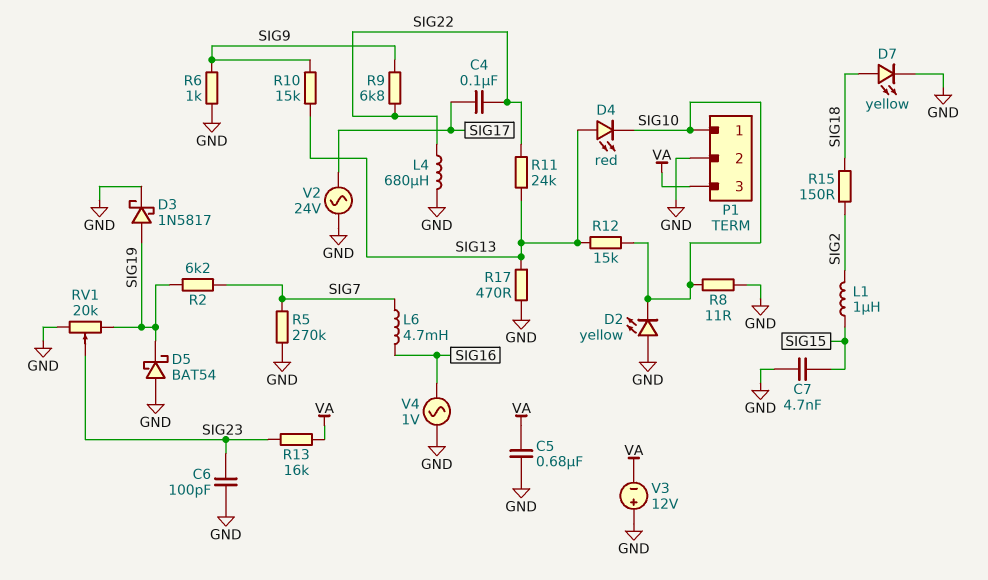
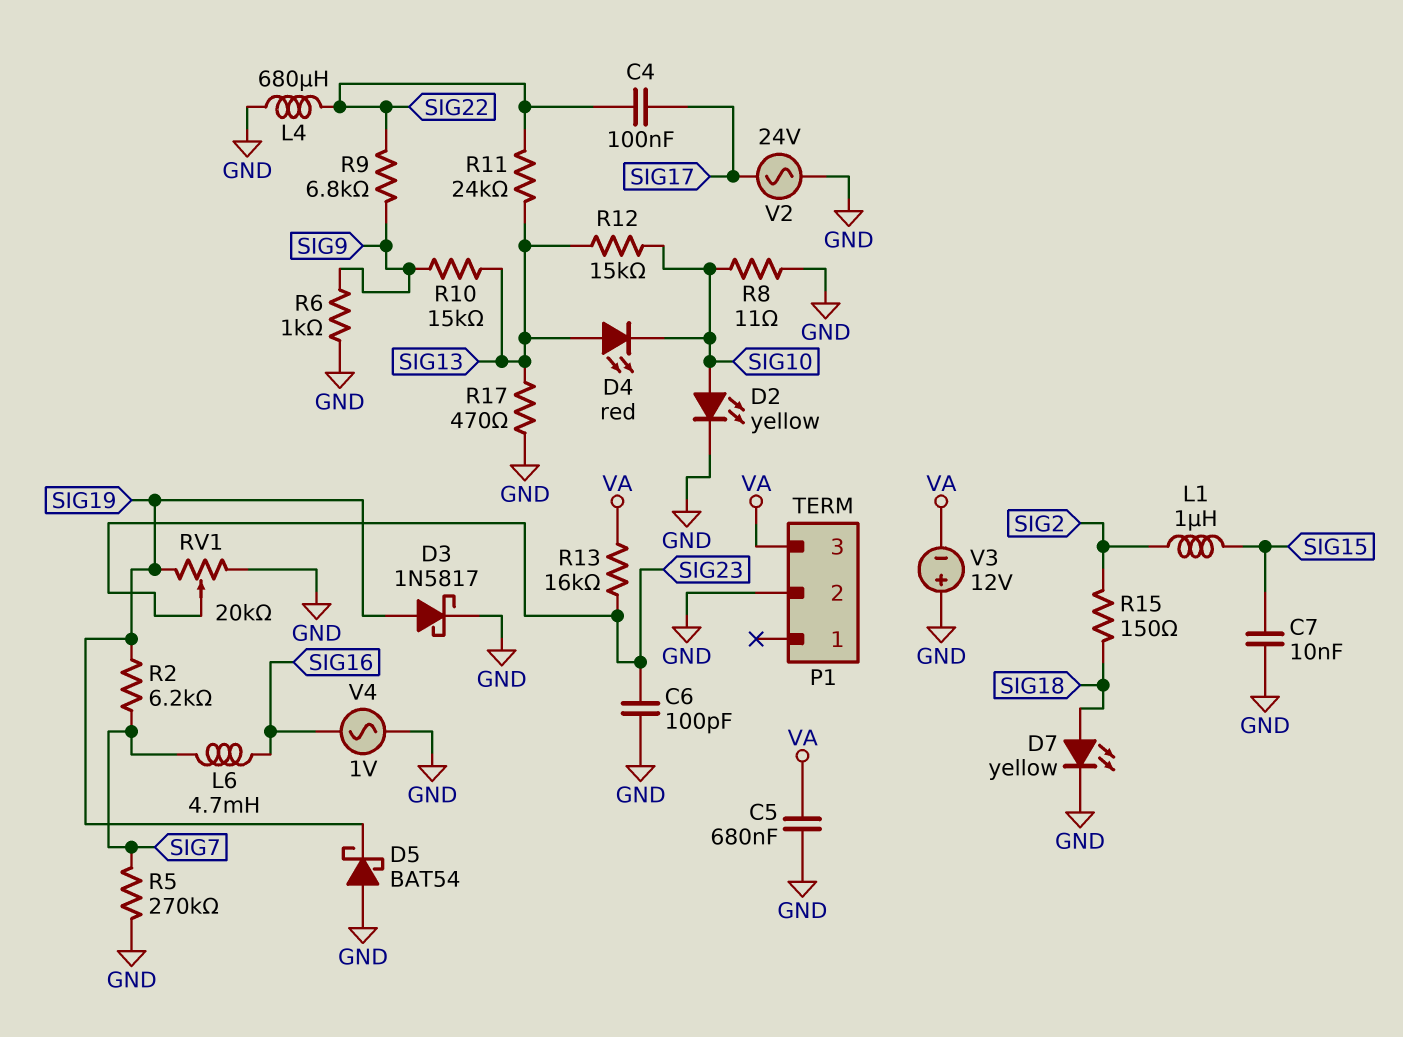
C7: 4.7nF (GND, SIG15) -> 10nF (GND, SIG15)
D2: LED yellow (A GND, K SIG10) -> LED yellow (A SIG10, K GND)
P1 pin 1: SIG10 -> none

